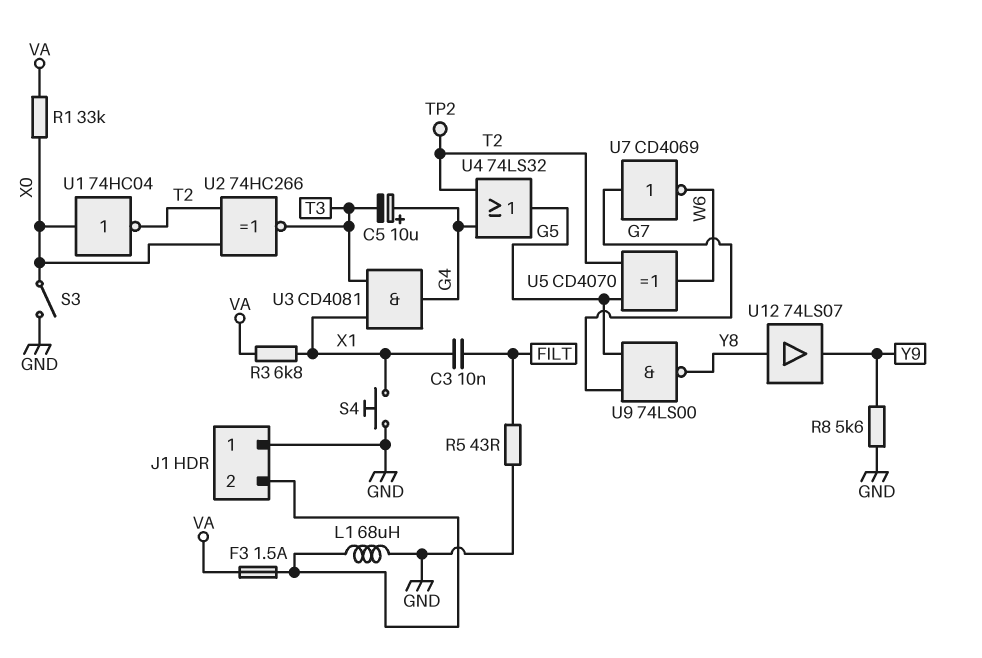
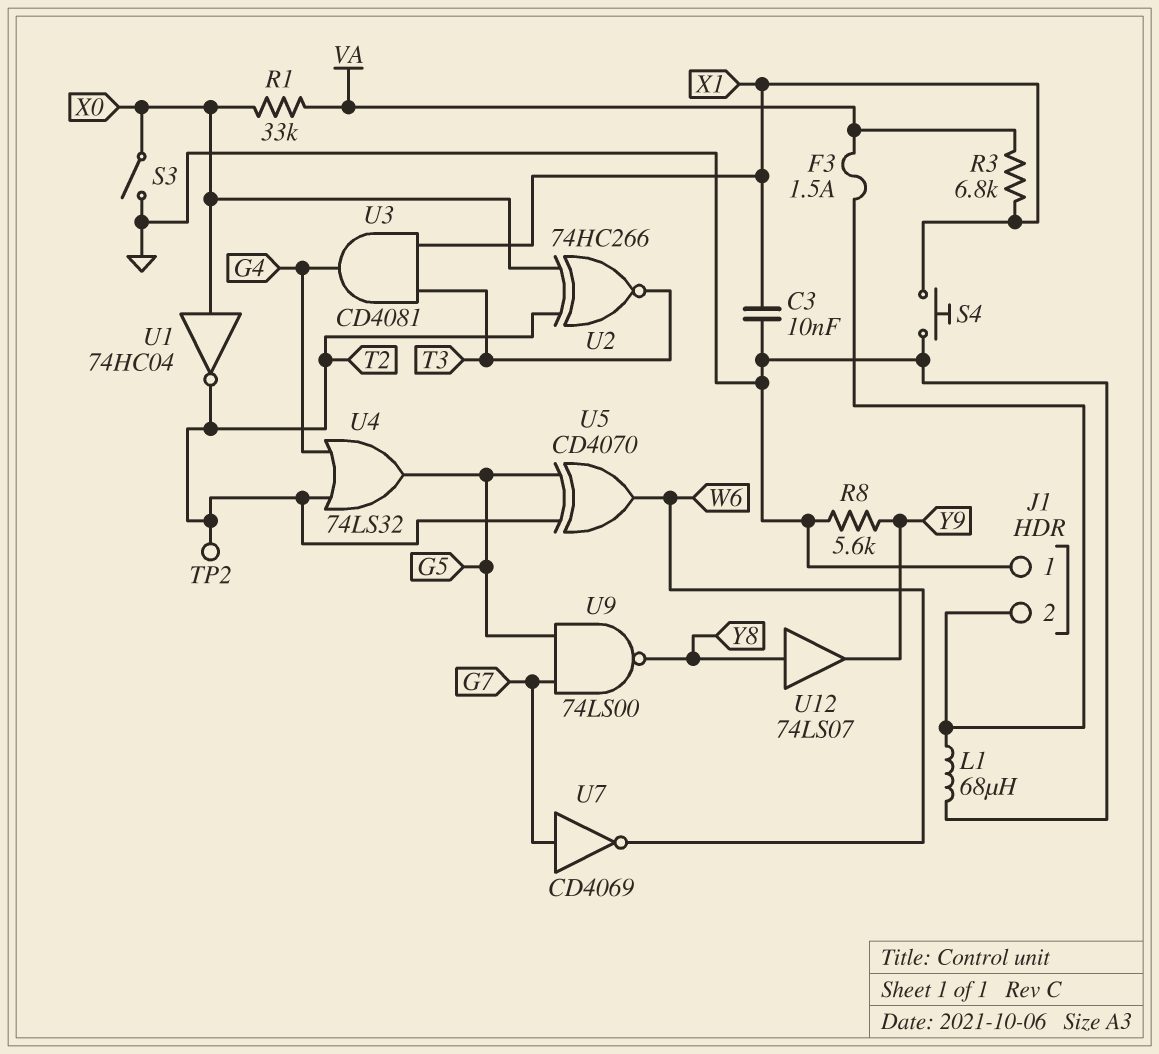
C3: 10nF (FILT, X1) -> 10nF (GND, X1)
C5: 10uF (plus G4, minus T3) -> none
R5: 43 (FILT, GND) -> none

